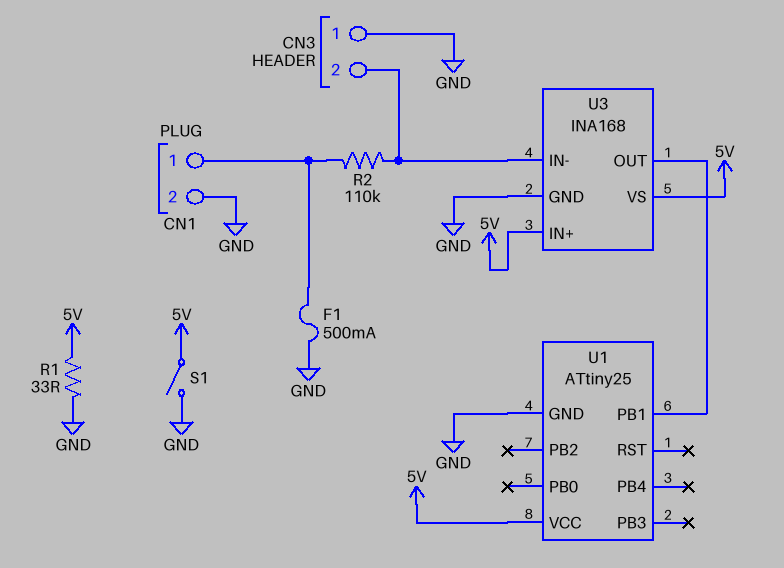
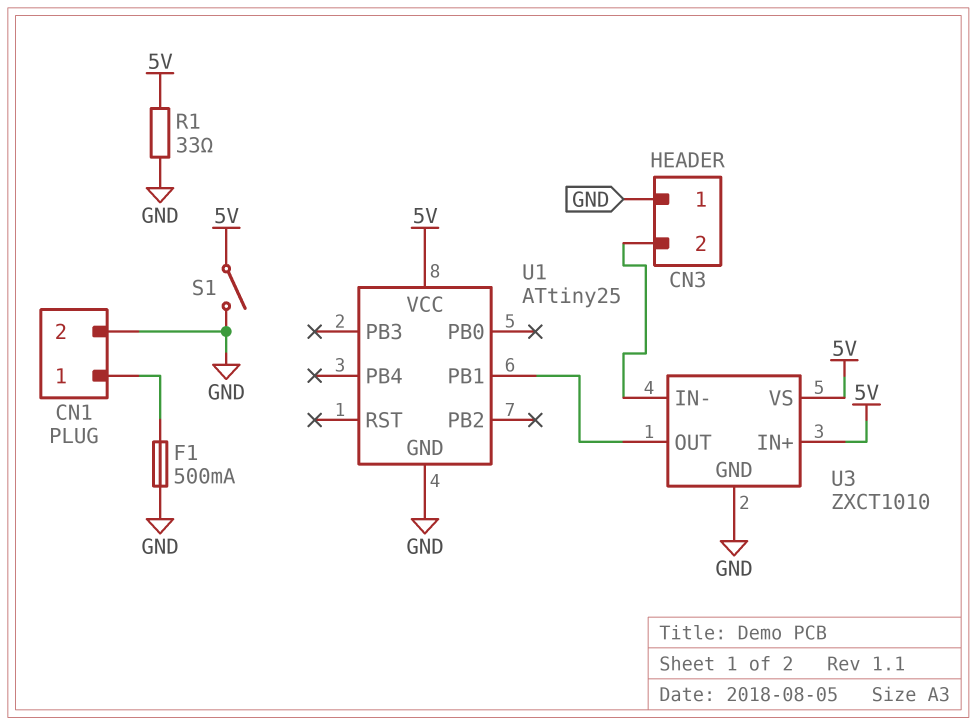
R2: 110k (CN1/1, CN3/2) -> none
U3: INA168 -> ZXCT1010

